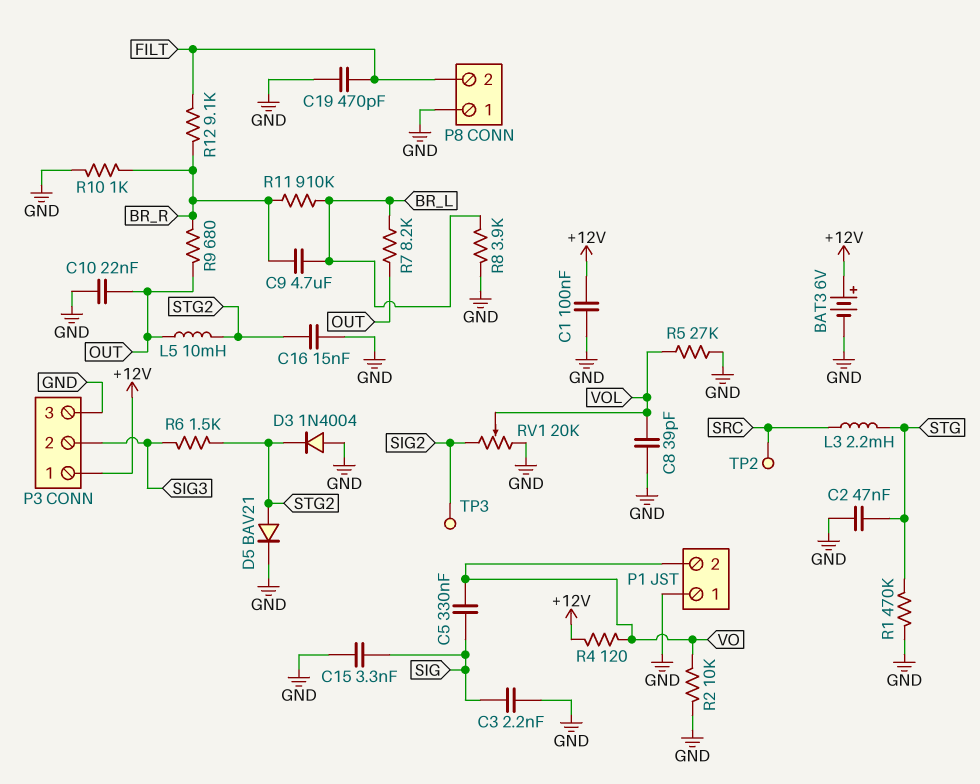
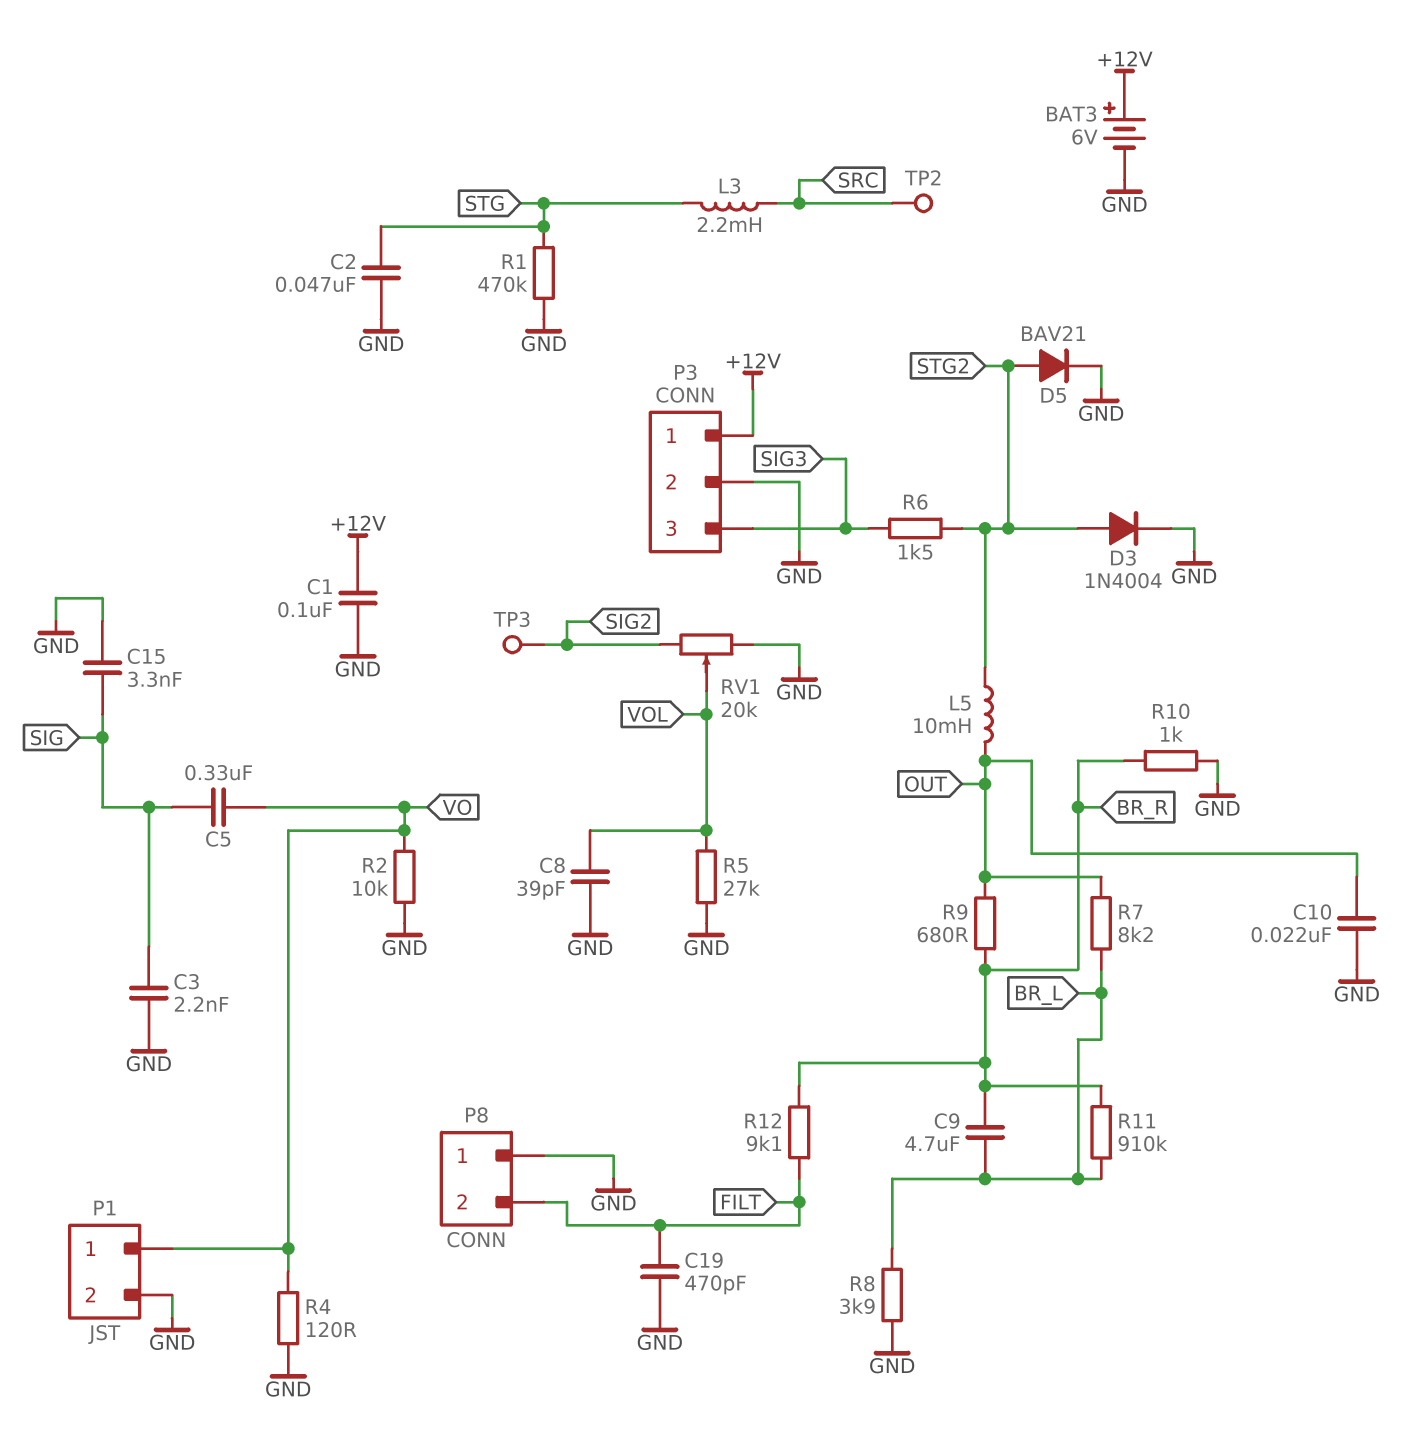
C16: 15nF (GND, STG2) -> none
D3: diode 1N4004 (A GND, K STG2) -> diode 1N4004 (A STG2, K GND)
P1 pin 1: GND -> VO
P1 pin 2: VO -> GND
P3 pin 2: SIG3 -> GND
P3 pin 3: GND -> SIG3
R4: 120 (+12V, VO) -> 120 (GND, VO)

